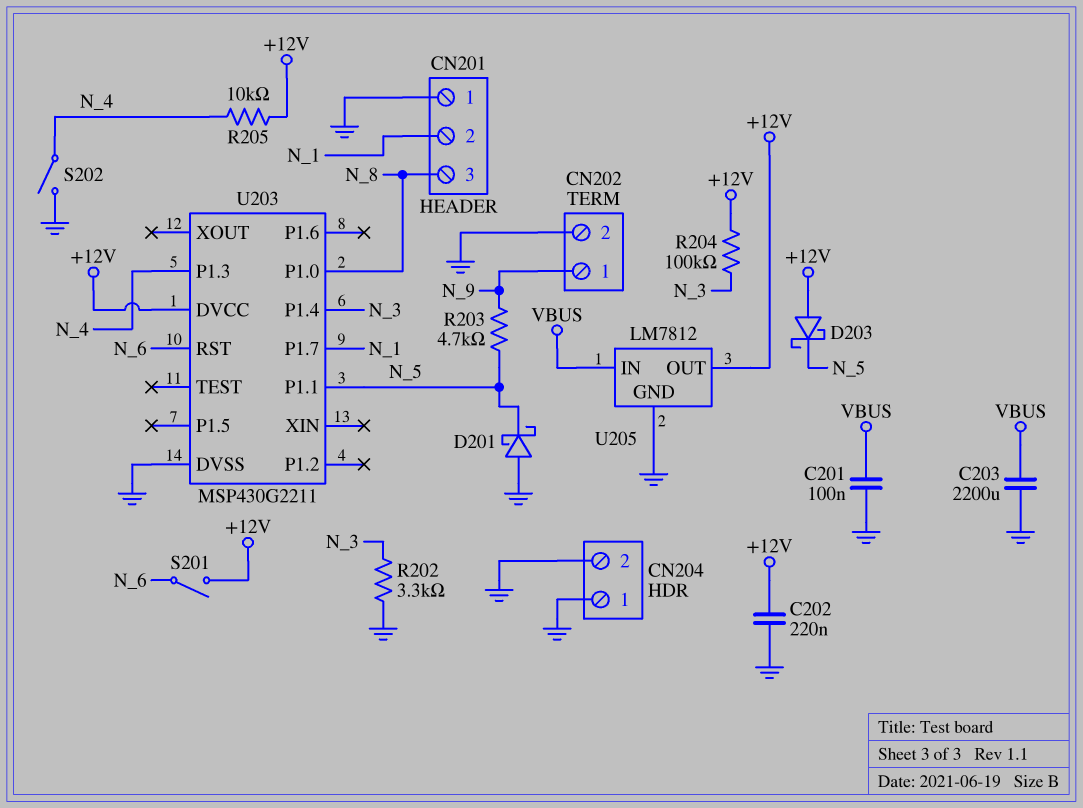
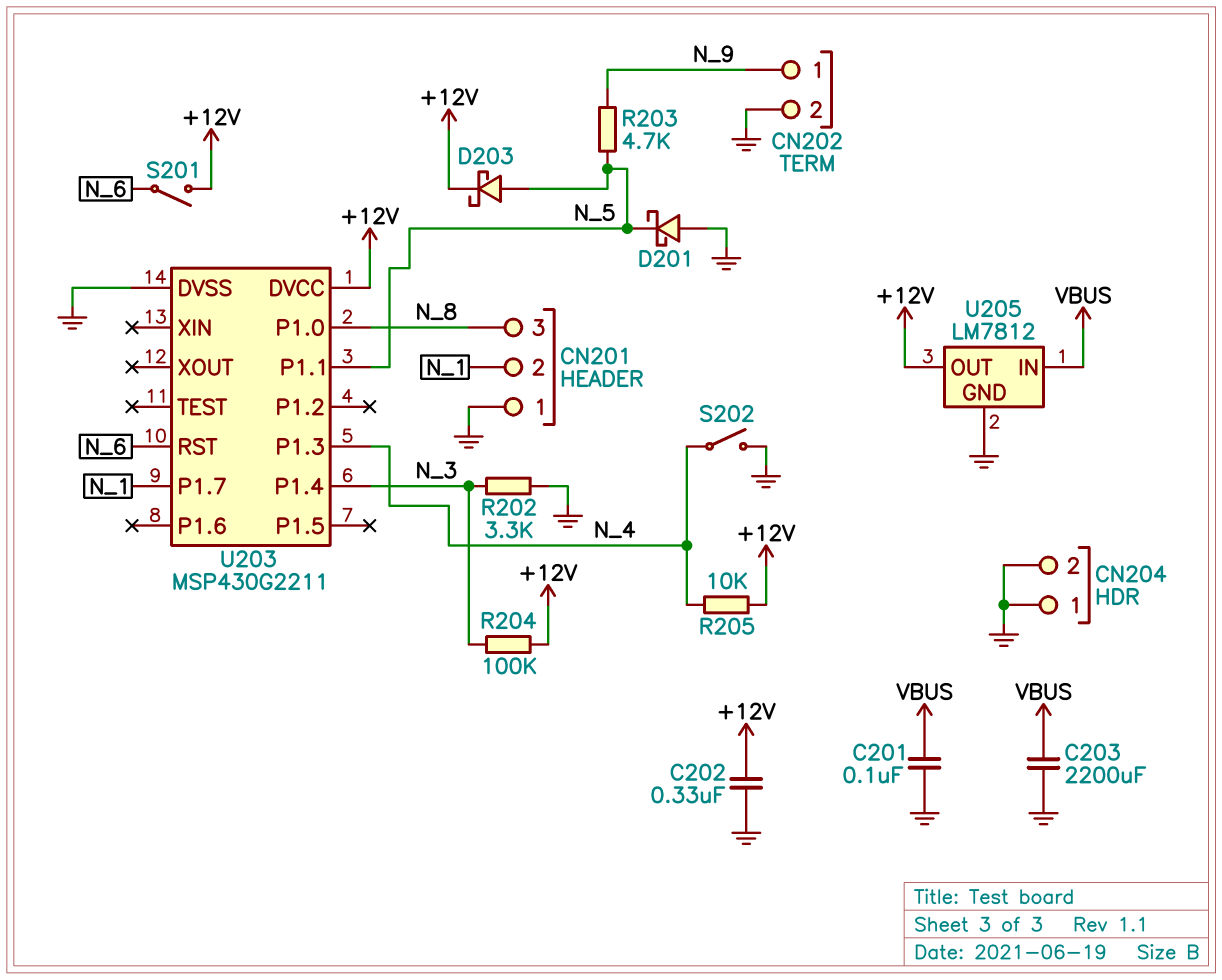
C202: 220nF (+12V, GND) -> 330nF (+12V, GND)
D203: schottky (A +12V, K N_5) -> schottky (A N_5, K +12V)

